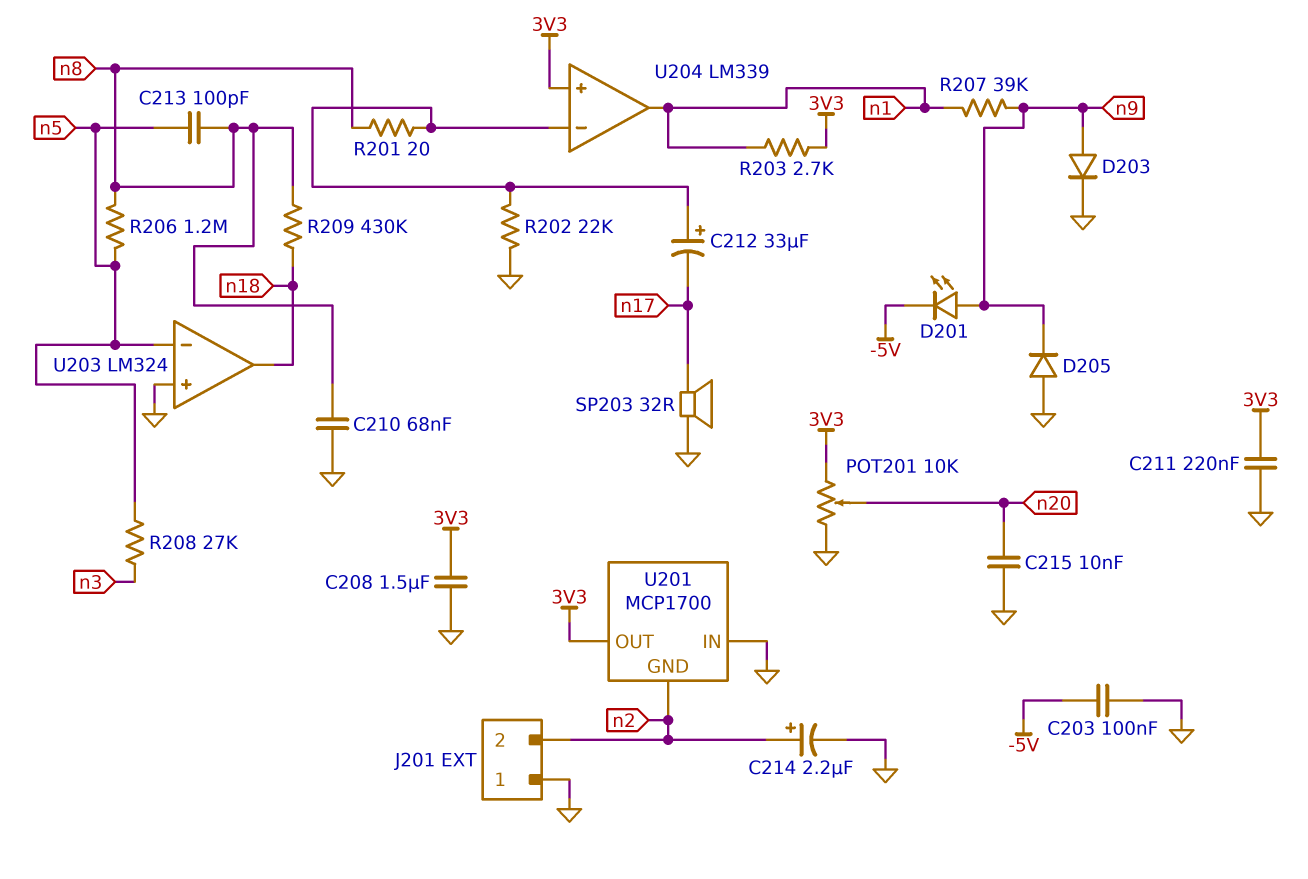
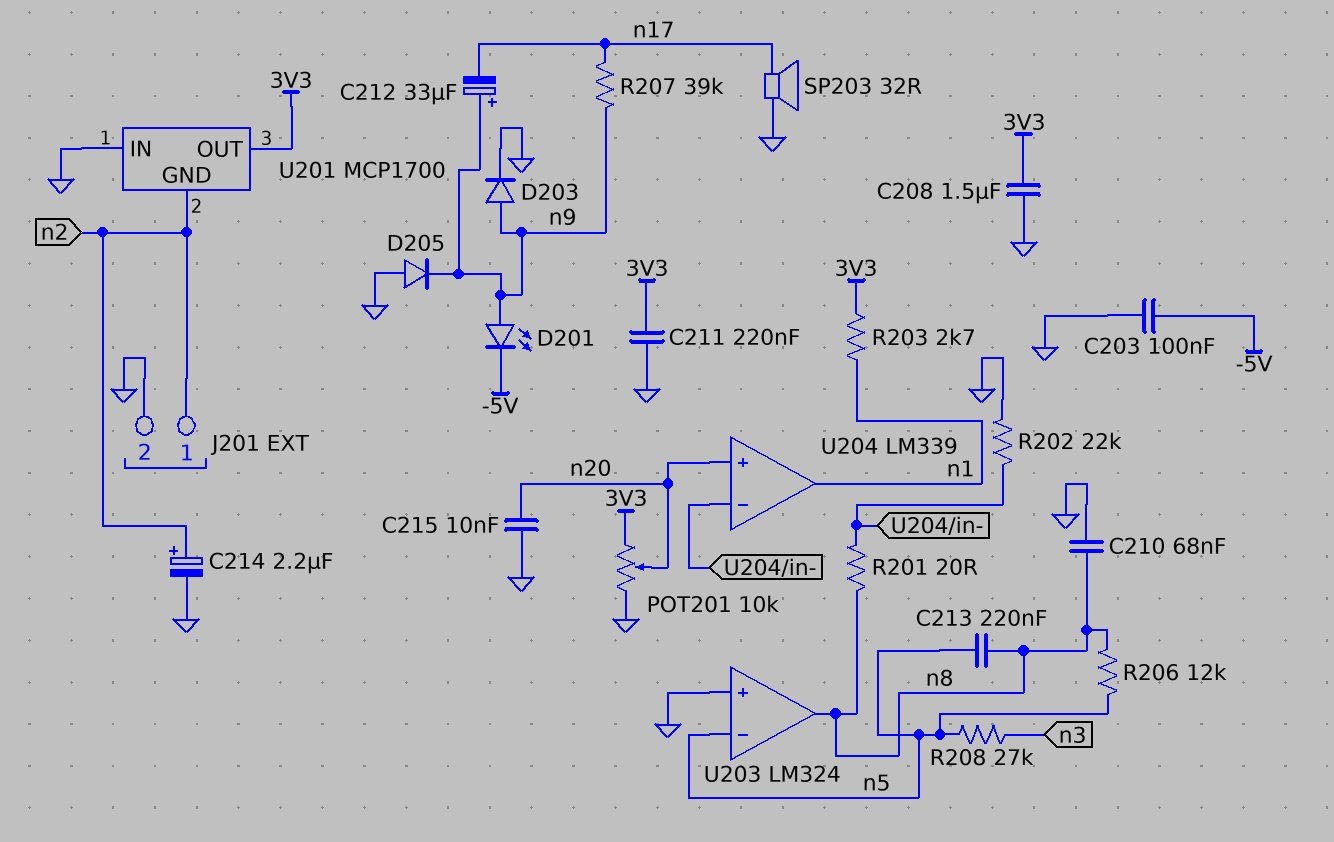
C212: 33uF (plus U204/in-, minus n17) -> 33uF (plus n9, minus n17)
C213: 100pF (n5, n8) -> 220nF (n5, n8)
J201 pin 1: GND -> n2
J201 pin 2: n2 -> GND
R206: 1.2M (n5, n8) -> 12k (n5, n8)
R207: 39k (n1, n9) -> 39k (n9, n17)
R209: 430k (n8, n18) -> none
U203 pin out: n18 -> n8
U204 pin in+: 3V3 -> n20

